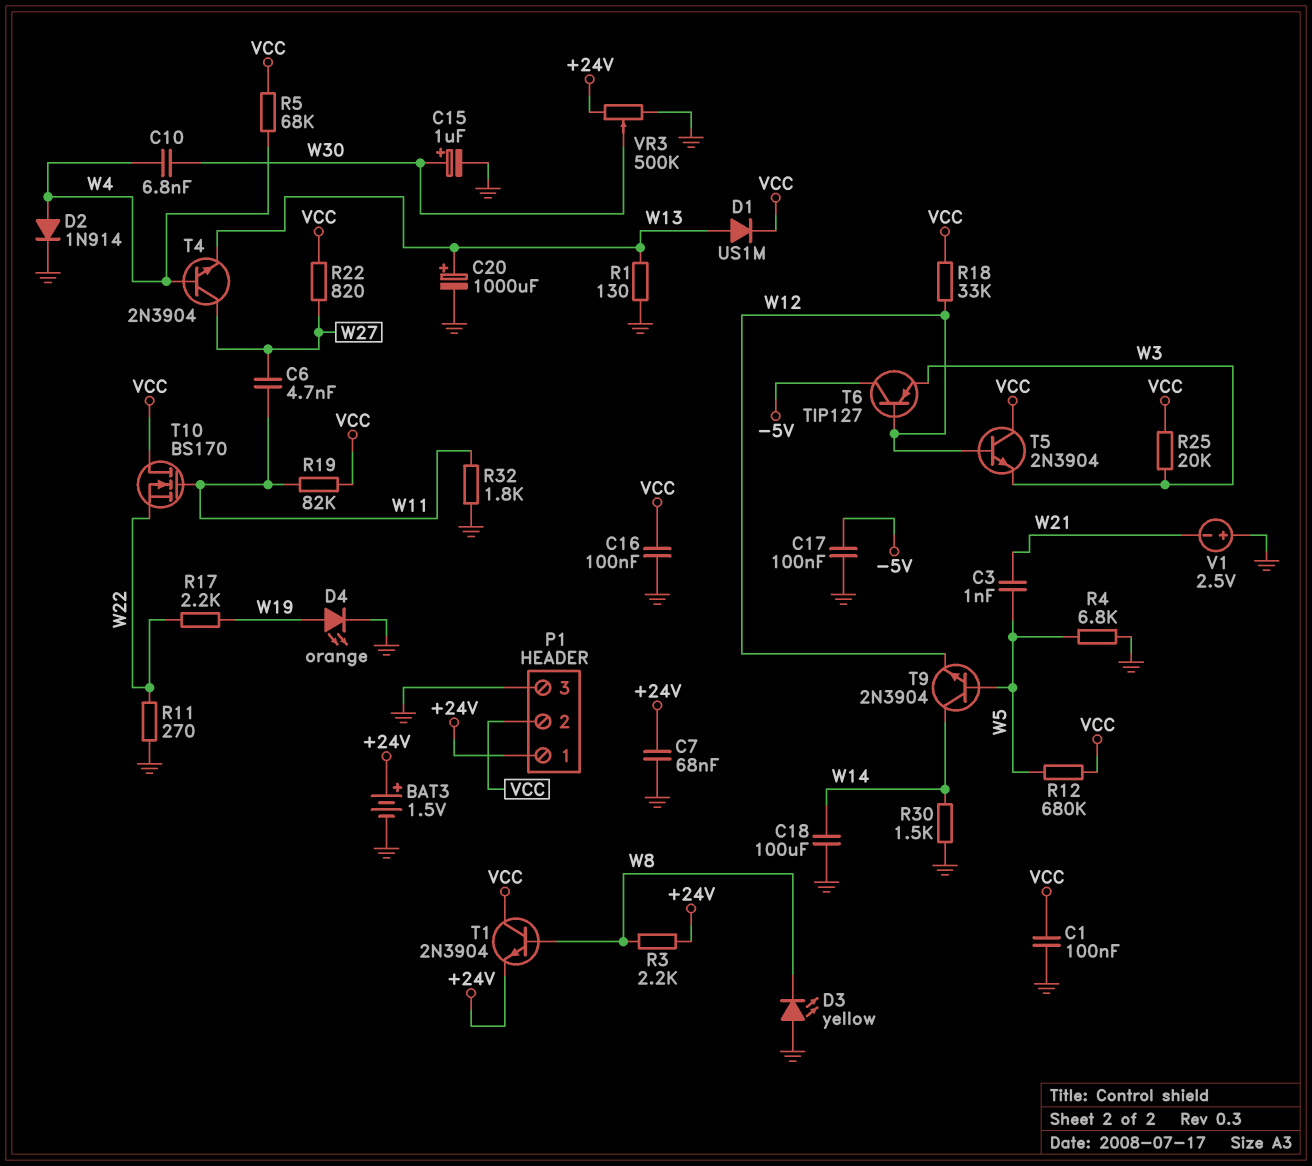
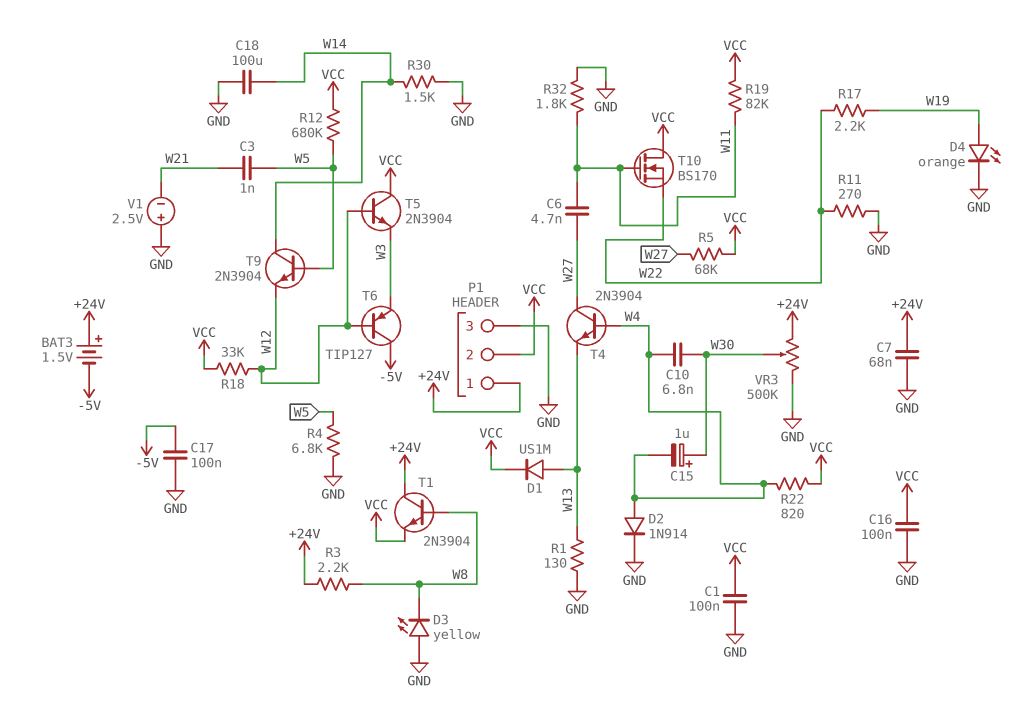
BAT3: 1.5V (plus +24V, minus GND) -> 1.5V (plus +24V, minus -5V)
C15: 1uF (plus W30, minus GND) -> 1uF (plus W30, minus W4)
C20: 1000uF (plus W13, minus GND) -> none
R5: 68k (VCC, W4) -> 68k (VCC, W27)
R22: 820 (VCC, W27) -> 820 (VCC, W4)
R25: 20k (VCC, W3) -> none
T1: NPN 2N3904 (B W8, C VCC, E +24V) -> NPN 2N3904 (B W8, C +24V, E VCC)

